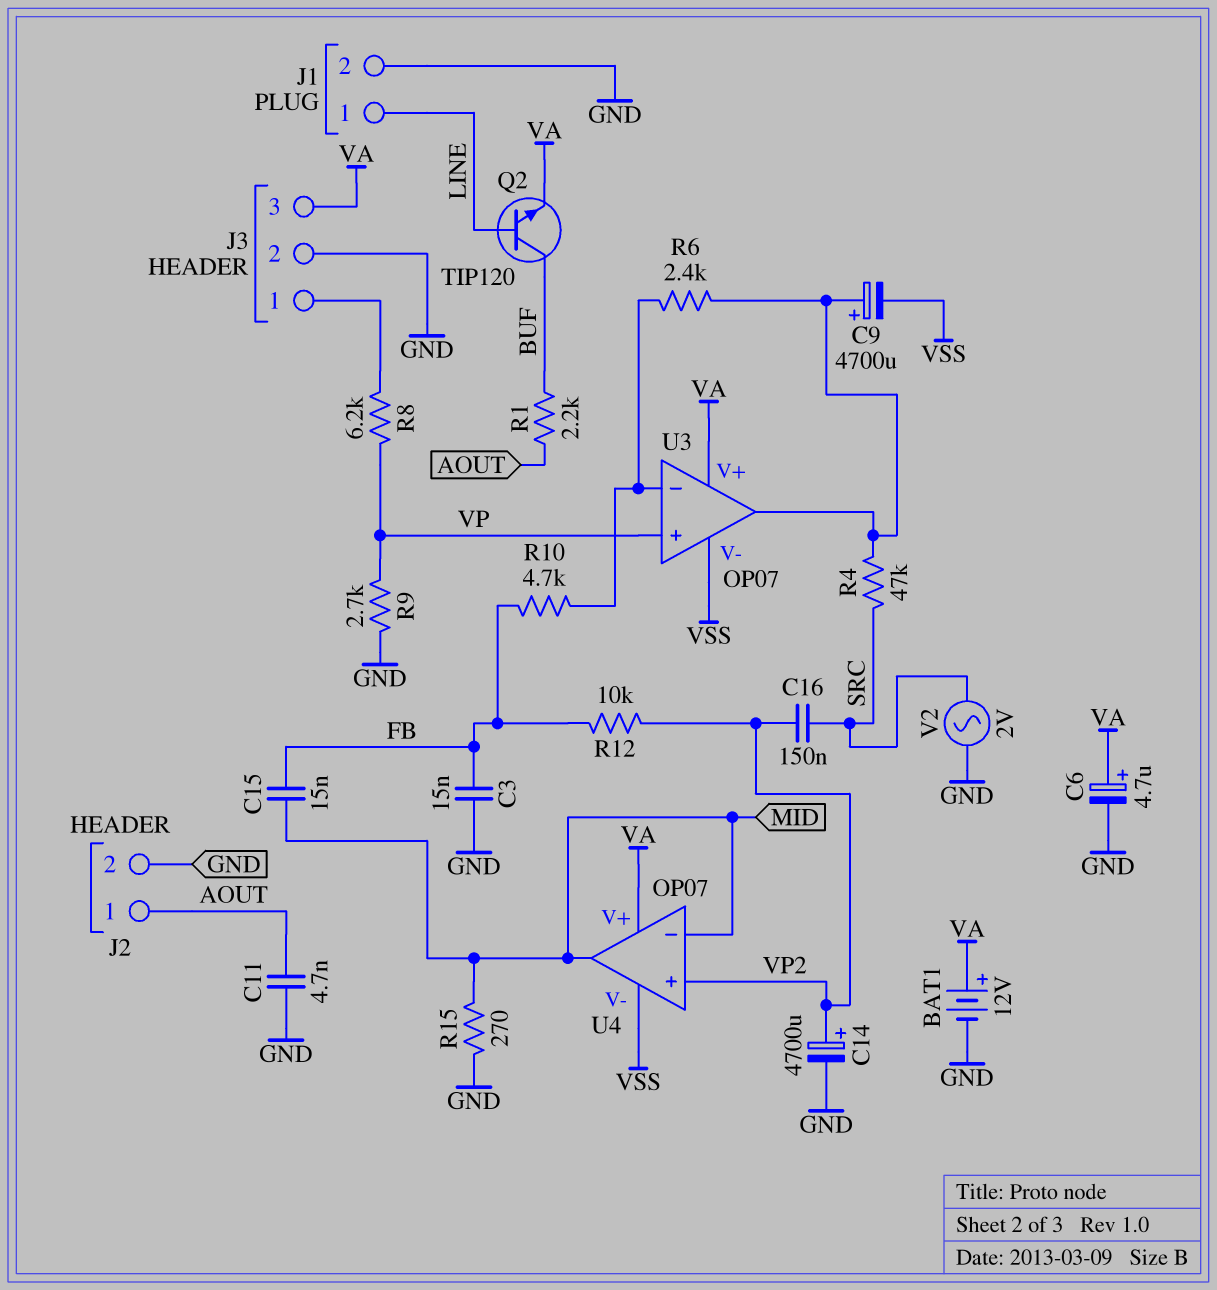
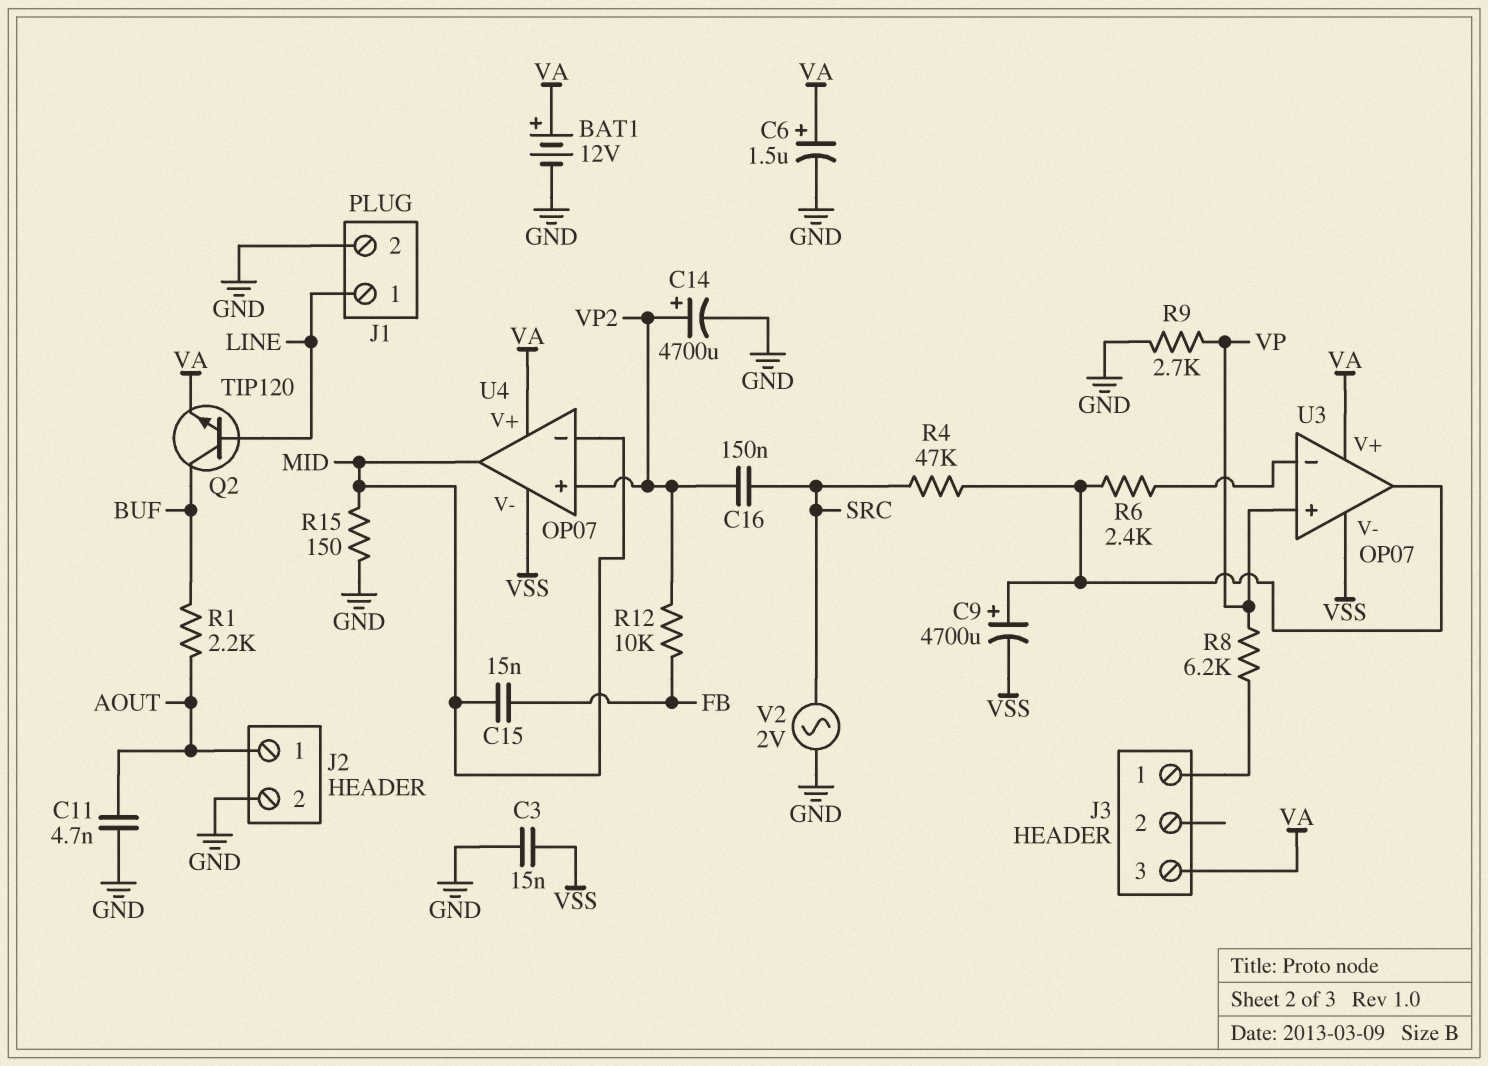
C3: 15nF (FB, GND) -> 15nF (GND, VSS)
C6: 4.7uF (plus VA, minus GND) -> 1.5uF (plus VA, minus GND)
J3 pin 2: GND -> none
R10: 4.7k (FB, U3/in-) -> none
R15: 270 (GND, MID) -> 150 (GND, MID)

